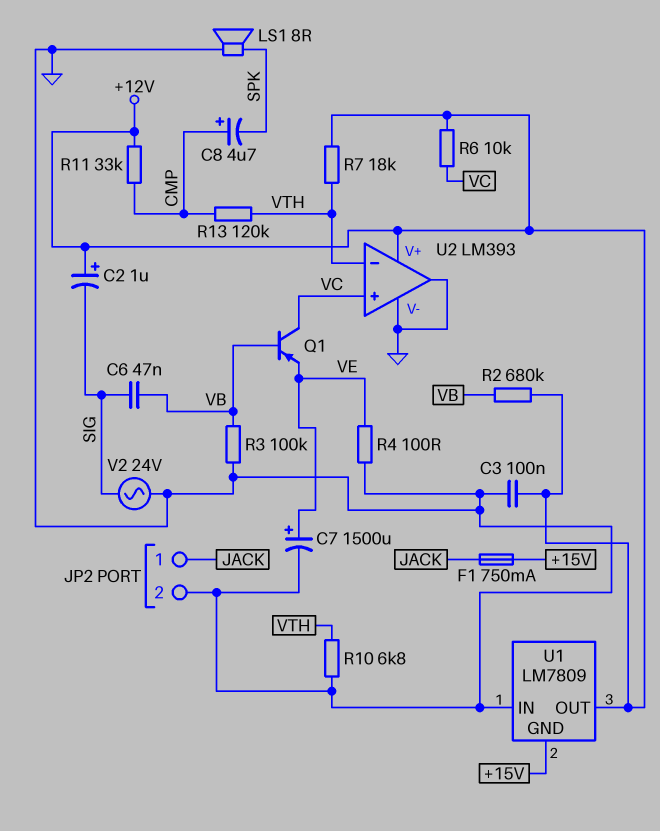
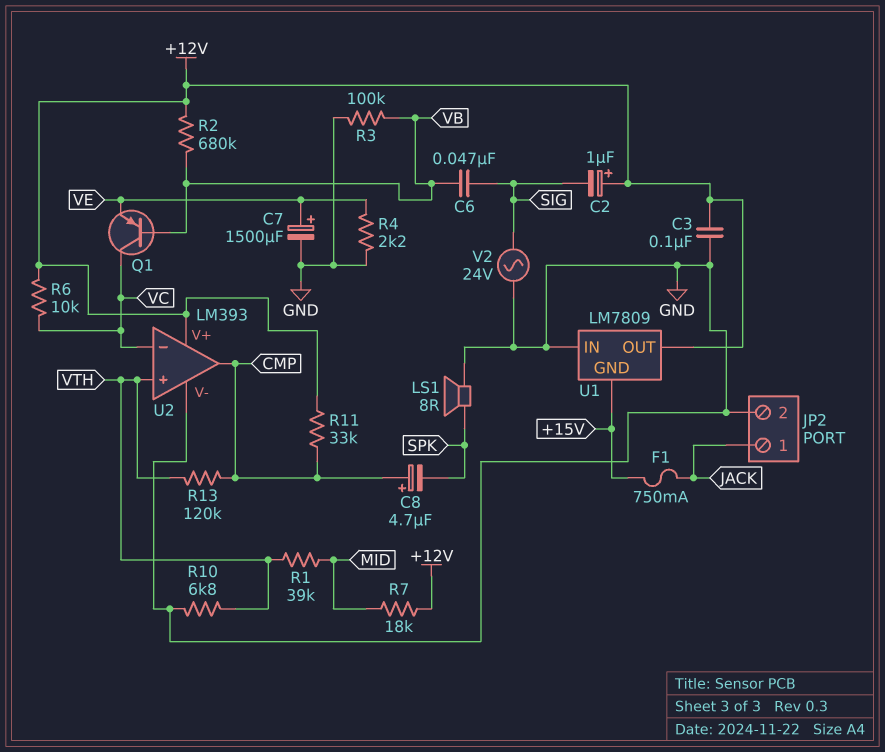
R1: none -> 39k (MID, VTH)
R4: 100 (GND, VE) -> 2.2k (GND, VE)
R7: 18k (+12V, VTH) -> 18k (+12V, MID)
U2 pin in+: VC -> VTH
U2 pin in-: VTH -> VC
U2 pin out: GND -> CMP

